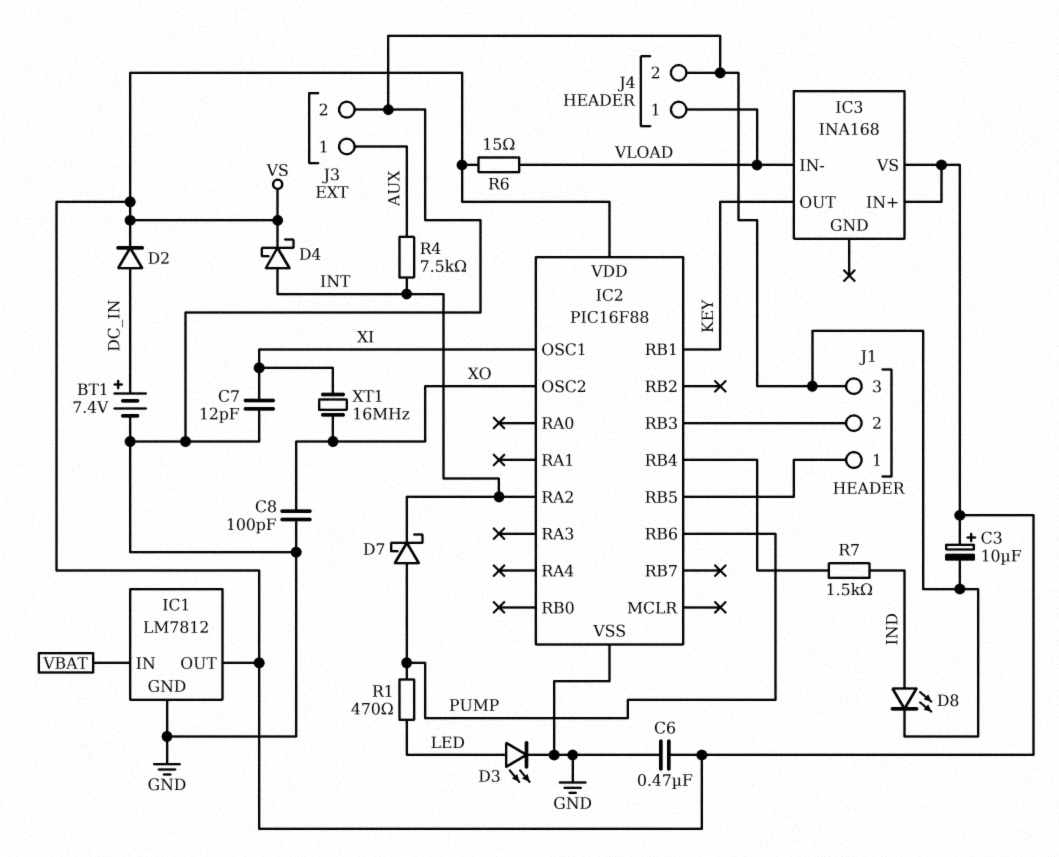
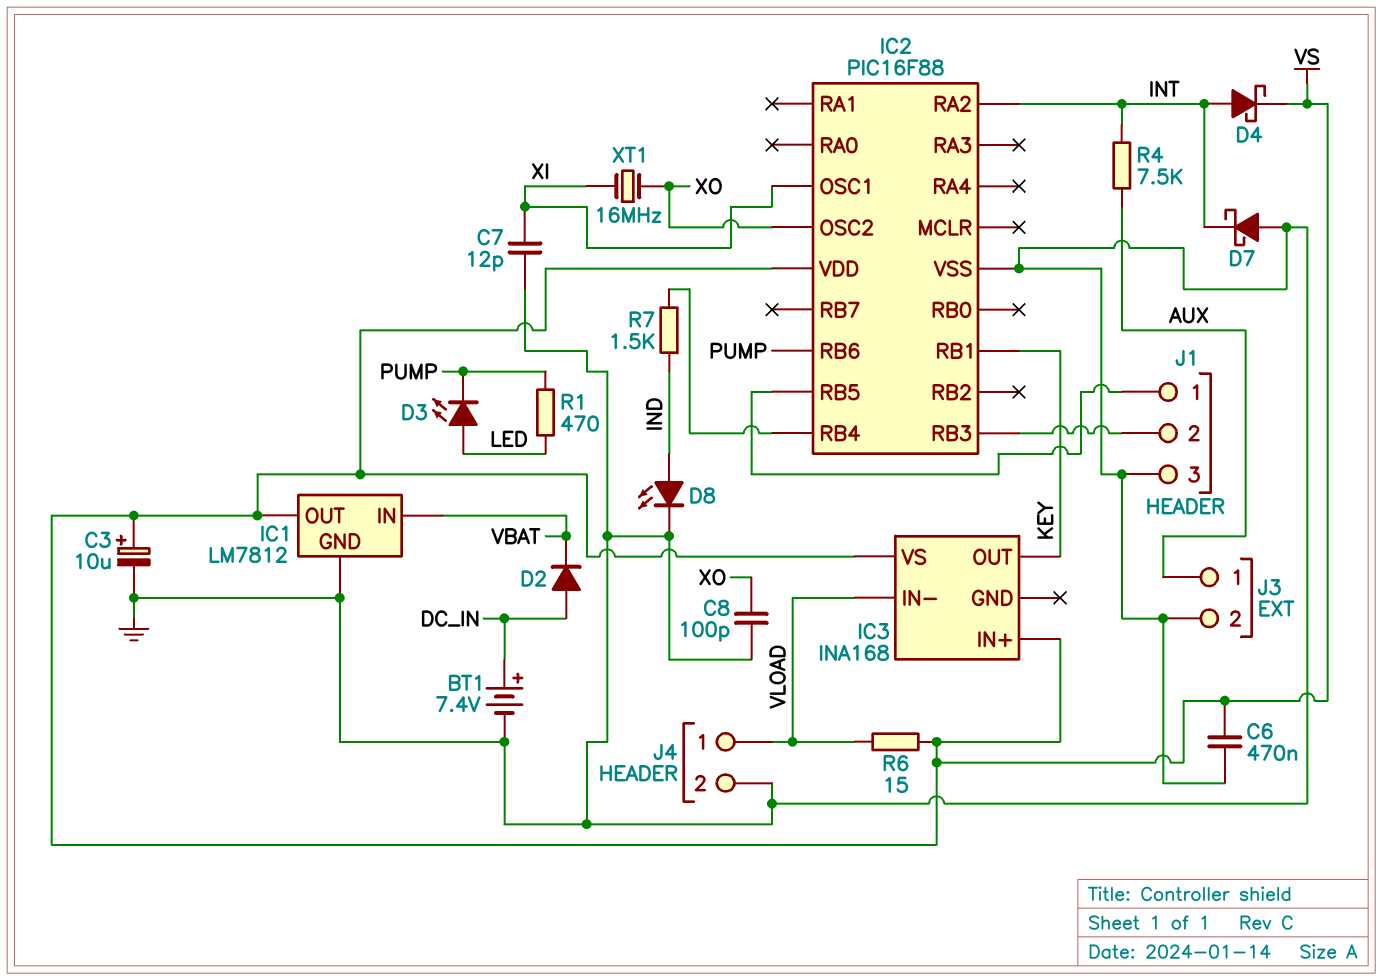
D2: diode (A DC_IN, K VS) -> diode (A DC_IN, K VBAT)
D3: LED (A LED, K GND) -> LED (A LED, K PUMP)
D7: schottky (A PUMP, K INT) -> schottky (A GND, K INT)

